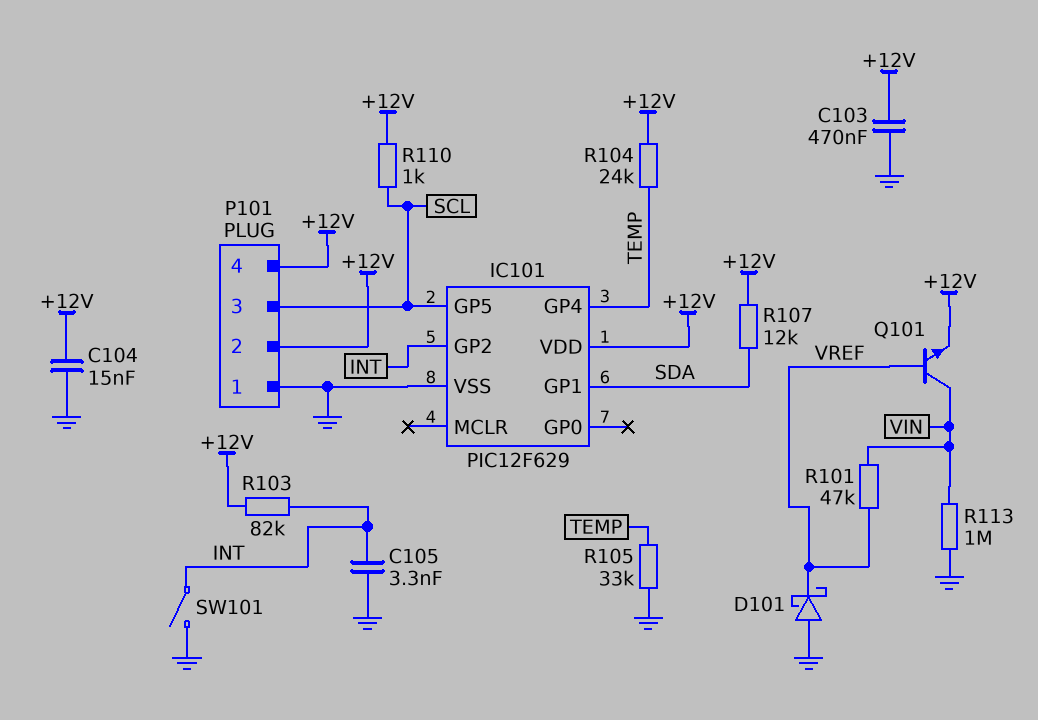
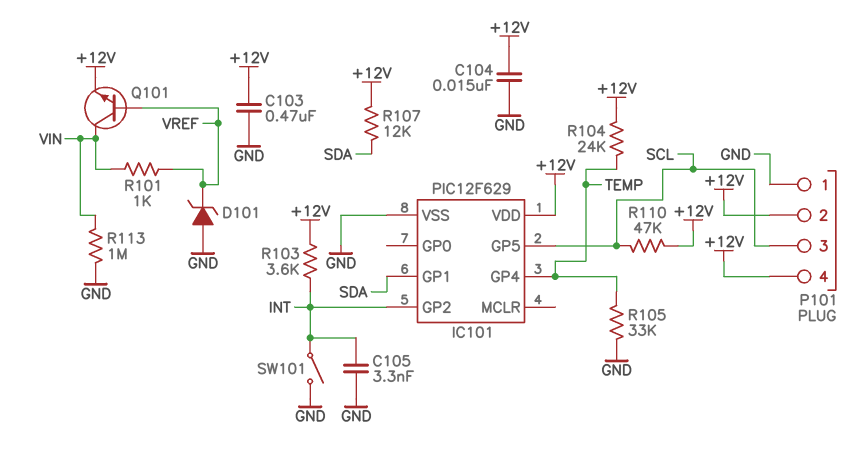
D101: schottky (A GND, K VREF) -> zener (A GND, K VREF)
R101: 47k (VIN, VREF) -> 1k (VIN, VREF)
R103: 82k (+12V, INT) -> 3.6k (+12V, INT)
R110: 1k (+12V, SCL) -> 47k (+12V, SCL)

